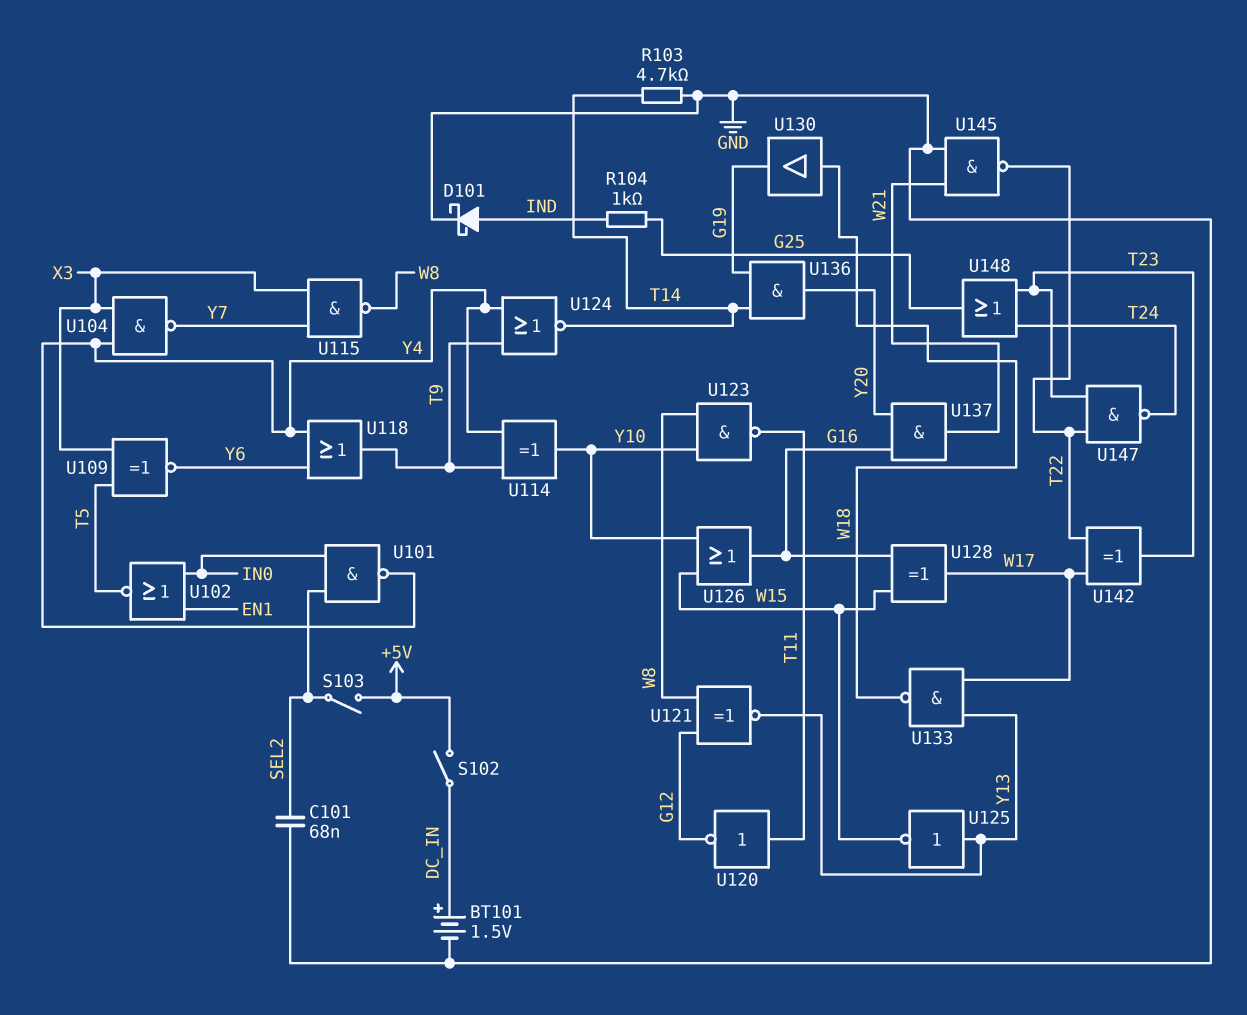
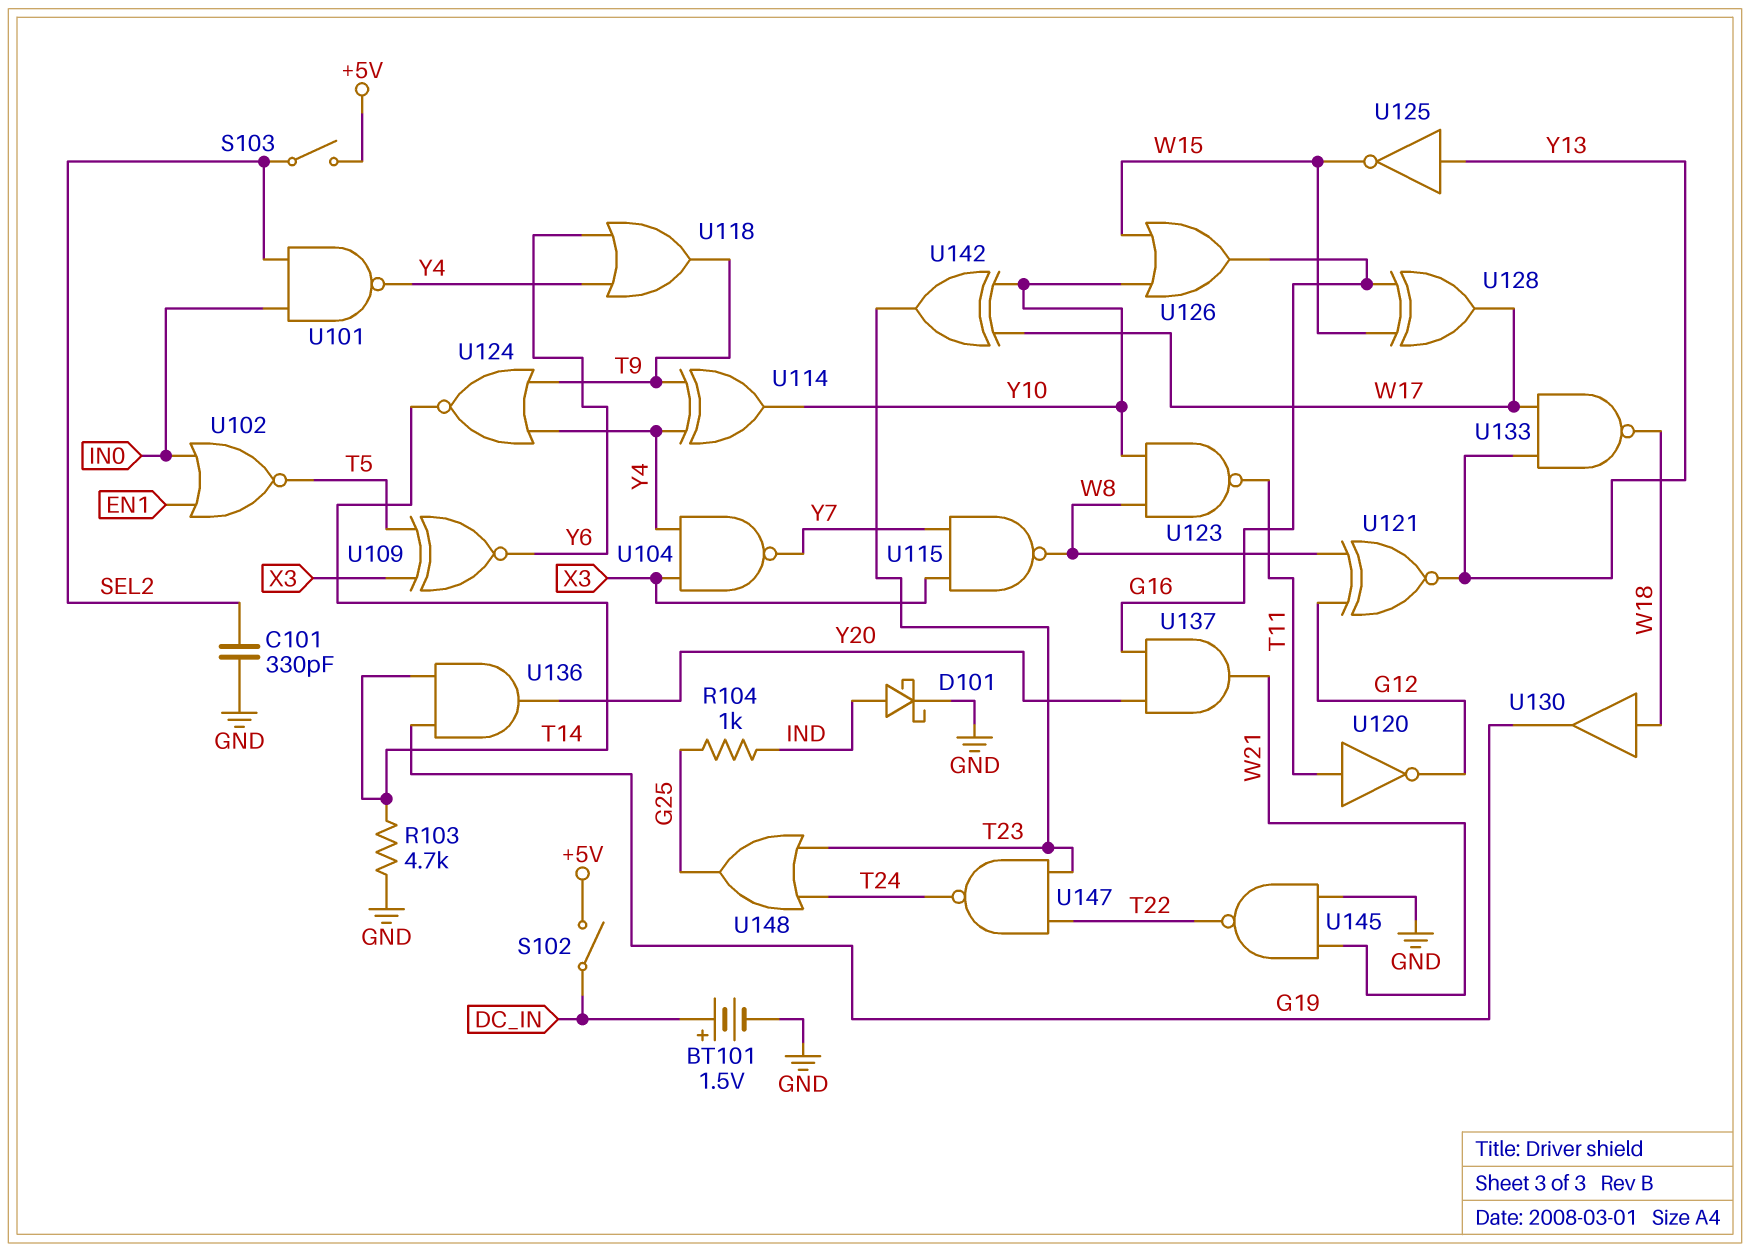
C101: 68nF (GND, SEL2) -> 330pF (GND, SEL2)
U142: XOR (in T22, in W17, out T23) -> XOR (in W17, in Y10, out T23)

